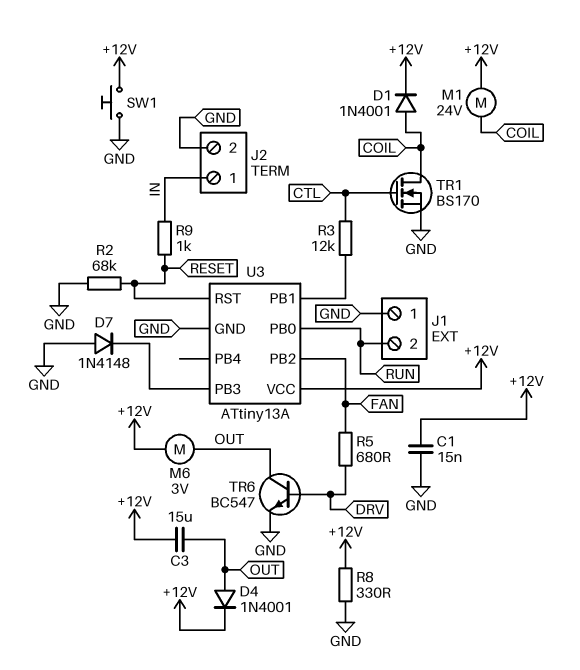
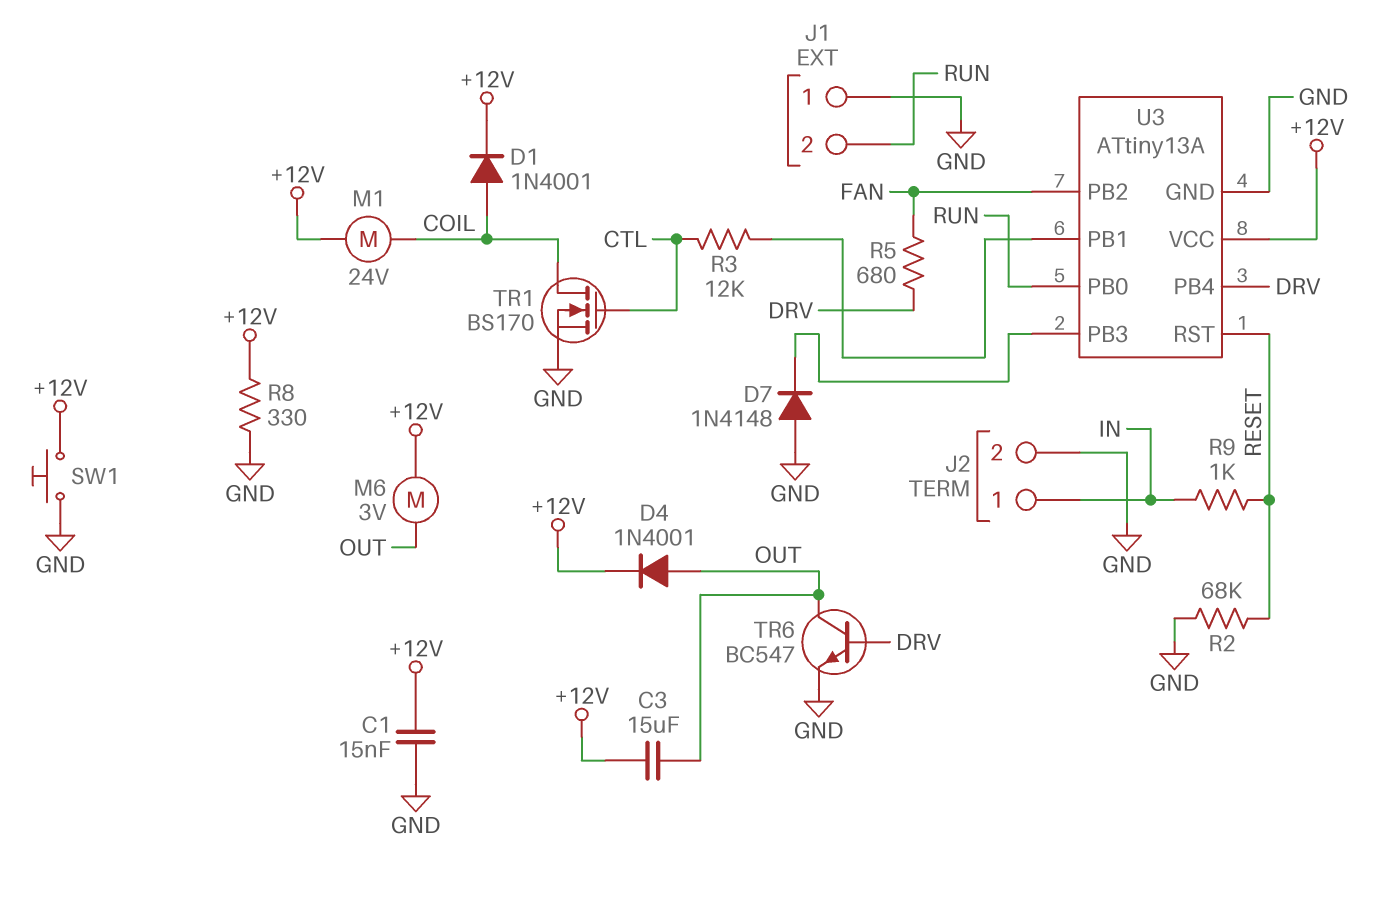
U3 pin PB4: none -> DRV

